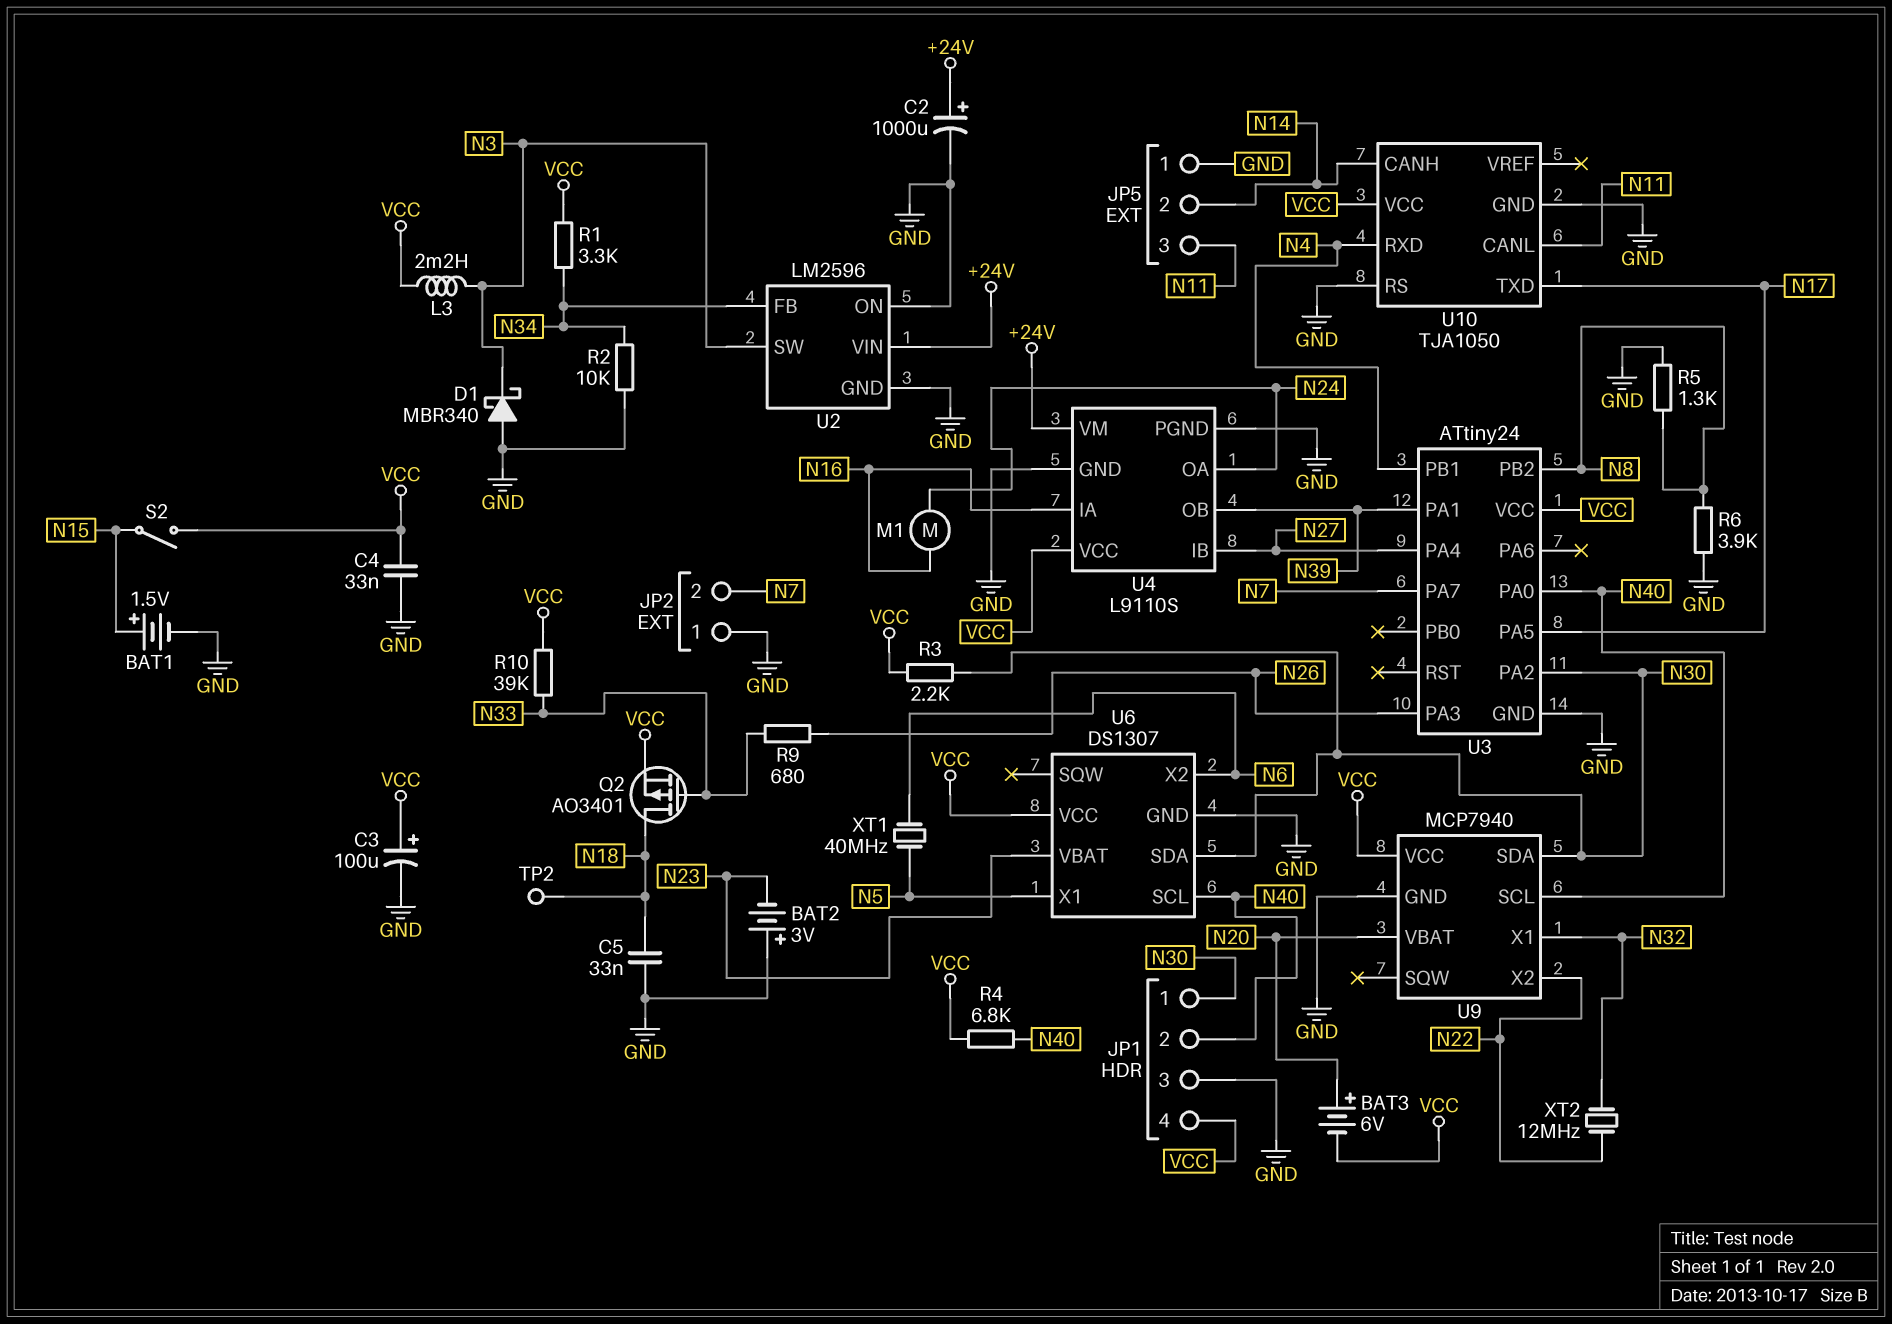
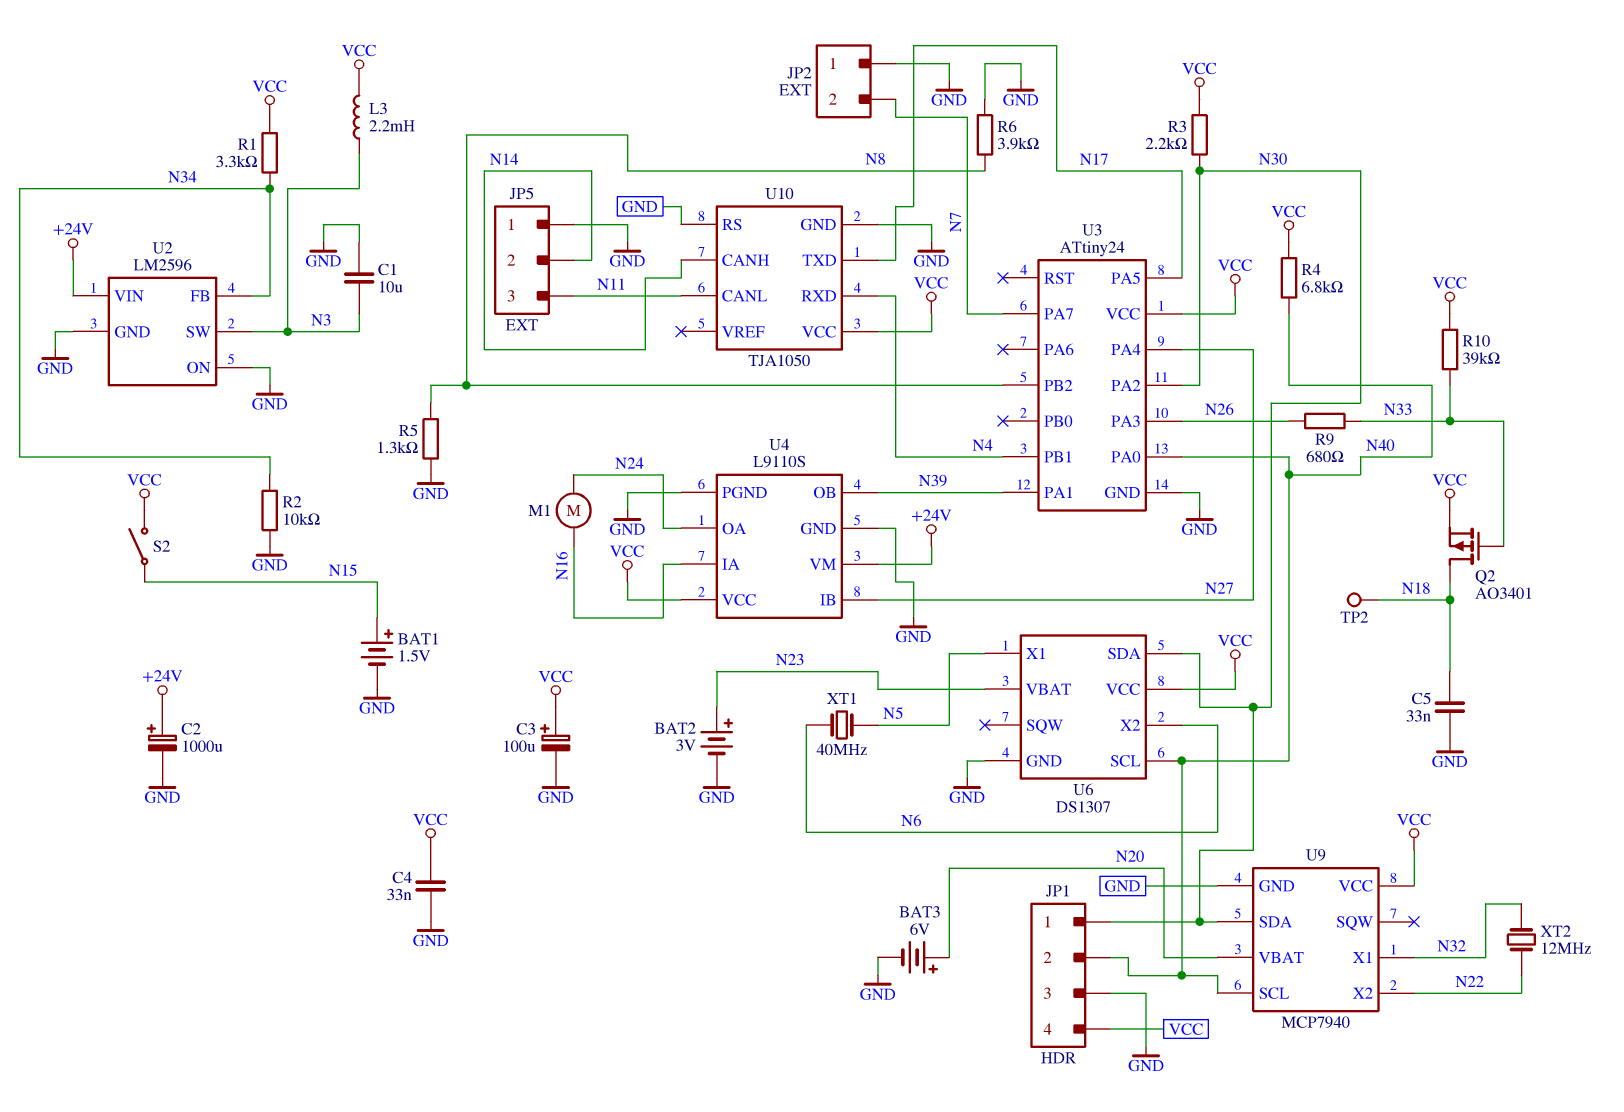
BAT2: 3V (plus GND, minus N23) -> 3V (plus N23, minus GND)
BAT3: 6V (plus N20, minus VCC) -> 6V (plus N20, minus GND)
C1: none -> 10uF (GND, N3)
D1: schottky MBR340 (A GND, K N3) -> none

